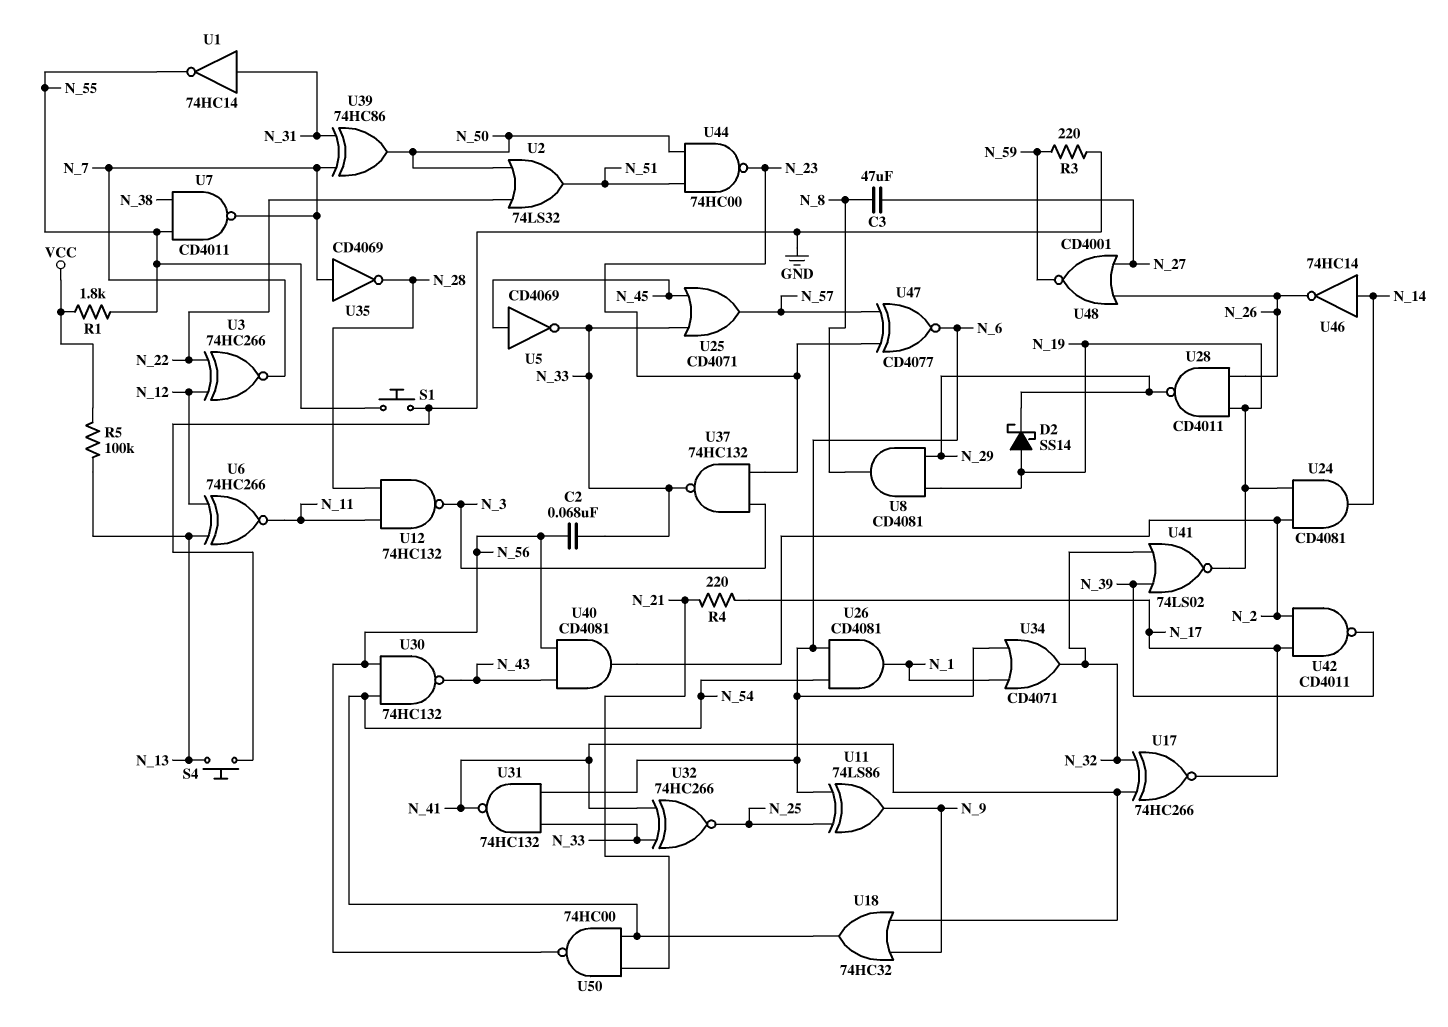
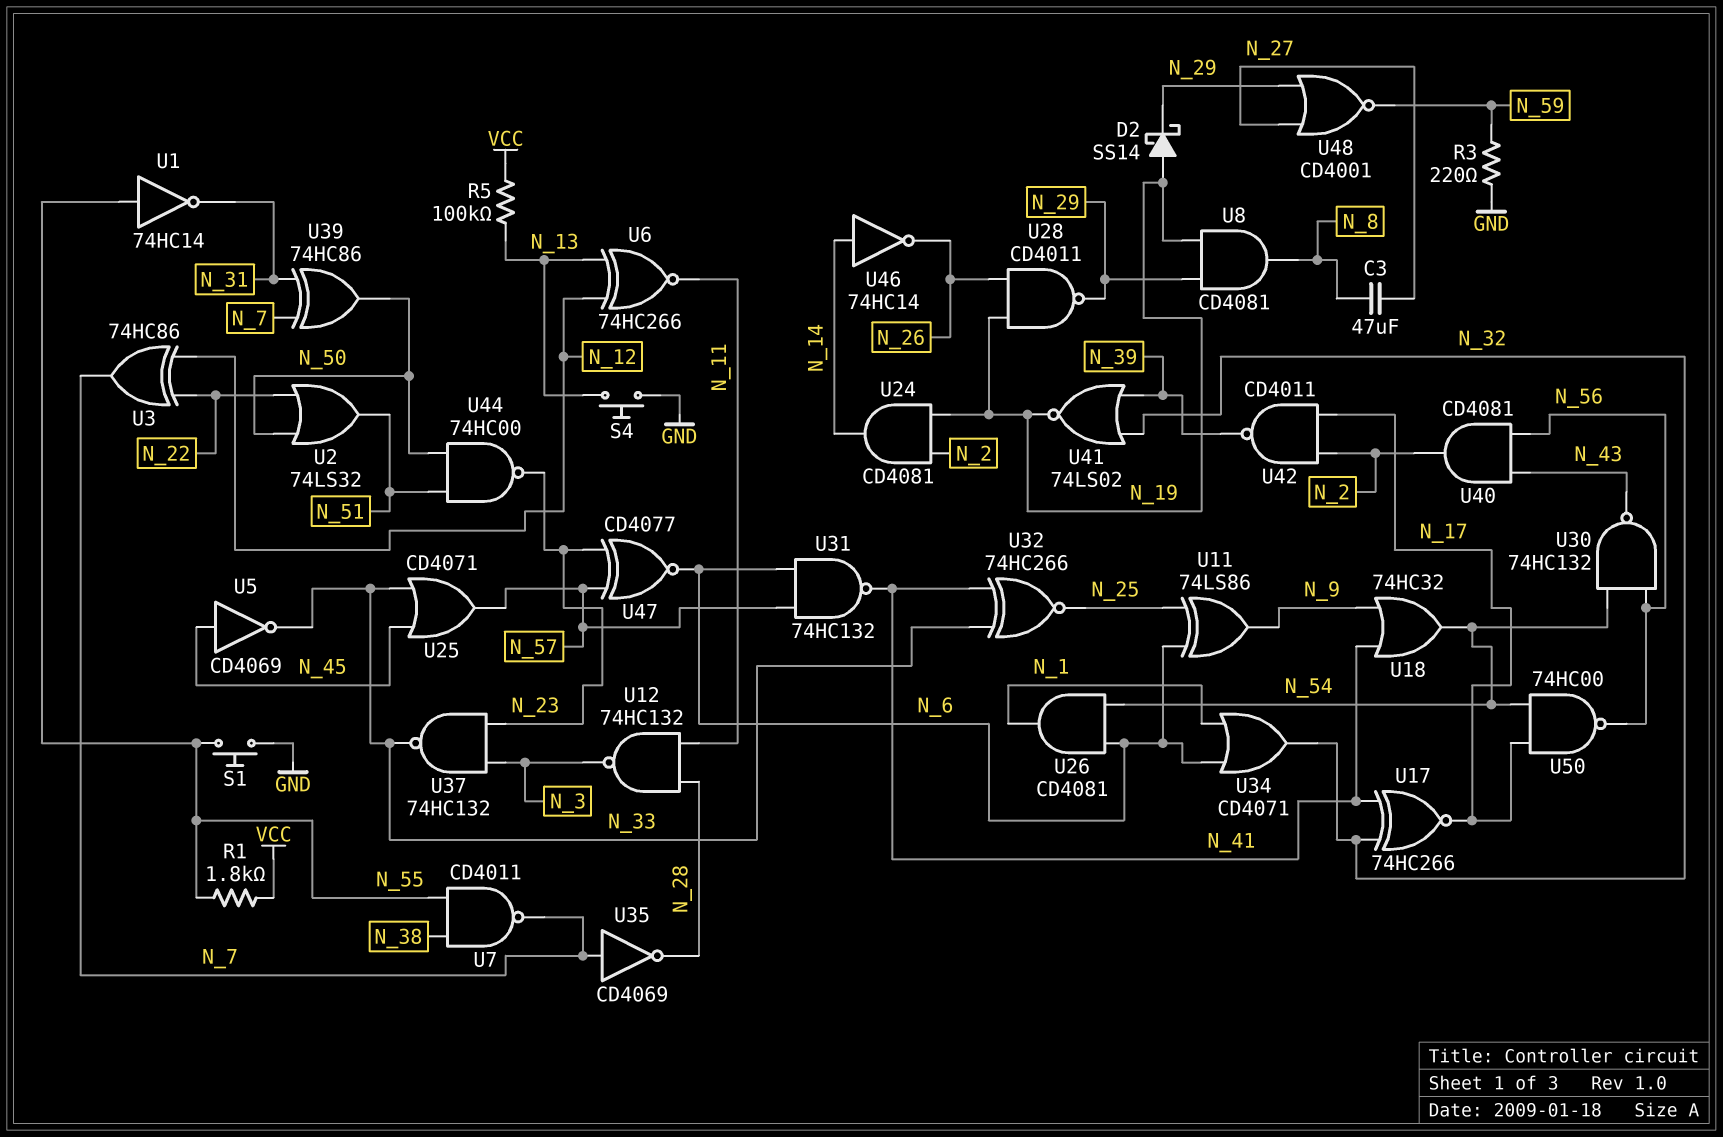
C2: 68nF (N_33, N_56) -> none
R4: 220 (N_17, N_21) -> none
U1: NOT 74HC14 (in N_31, out N_55) -> NOT 74HC14 (in N_55, out N_31)
U3: XNOR 74HC266 (in N_12, in N_22, out N_7) -> XOR 74HC86 (in N_12, in N_22, out N_7)
U31: NAND 74HC132 (in N_6, in N_33, out N_41) -> NAND 74HC132 (in N_6, in N_57, out N_41)
U48: NOR CD4001 (in N_26, in N_27, out N_59) -> NOR CD4001 (in N_27, in N_29, out N_59)
U50: NAND 74HC00 (in N_21, in N_54, out N_56) -> NAND 74HC00 (in N_17, in N_54, out N_56)

